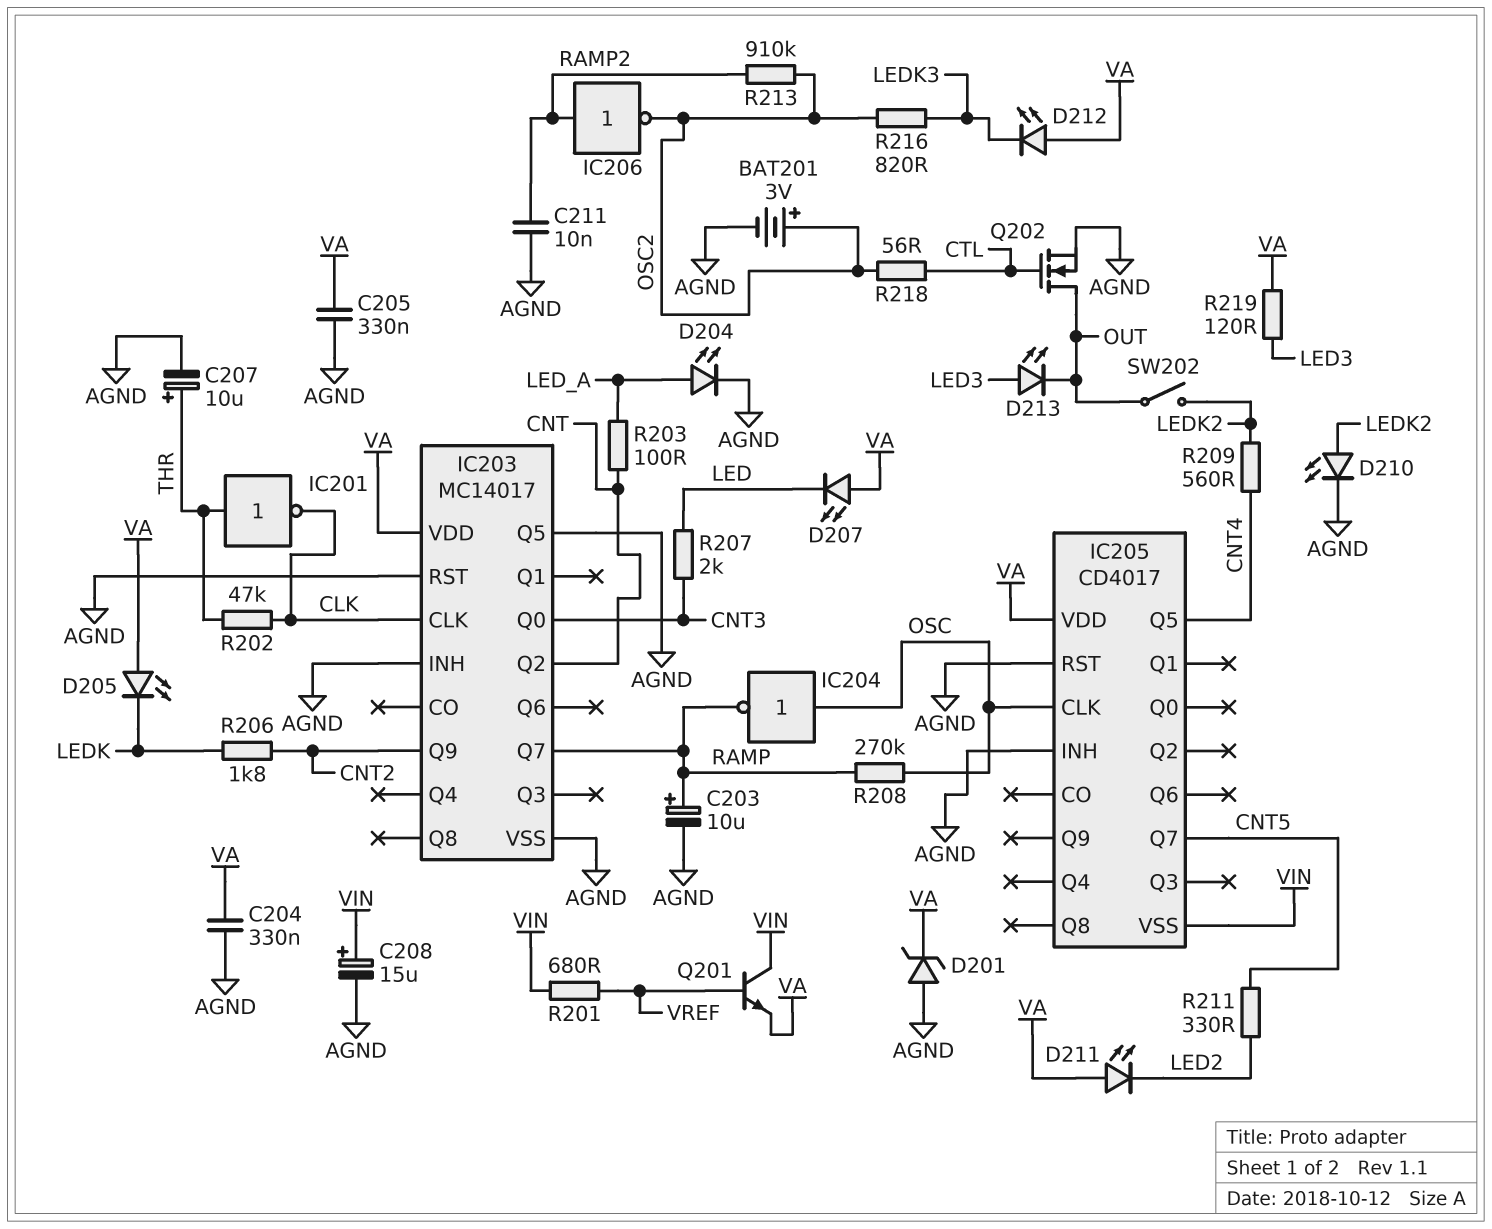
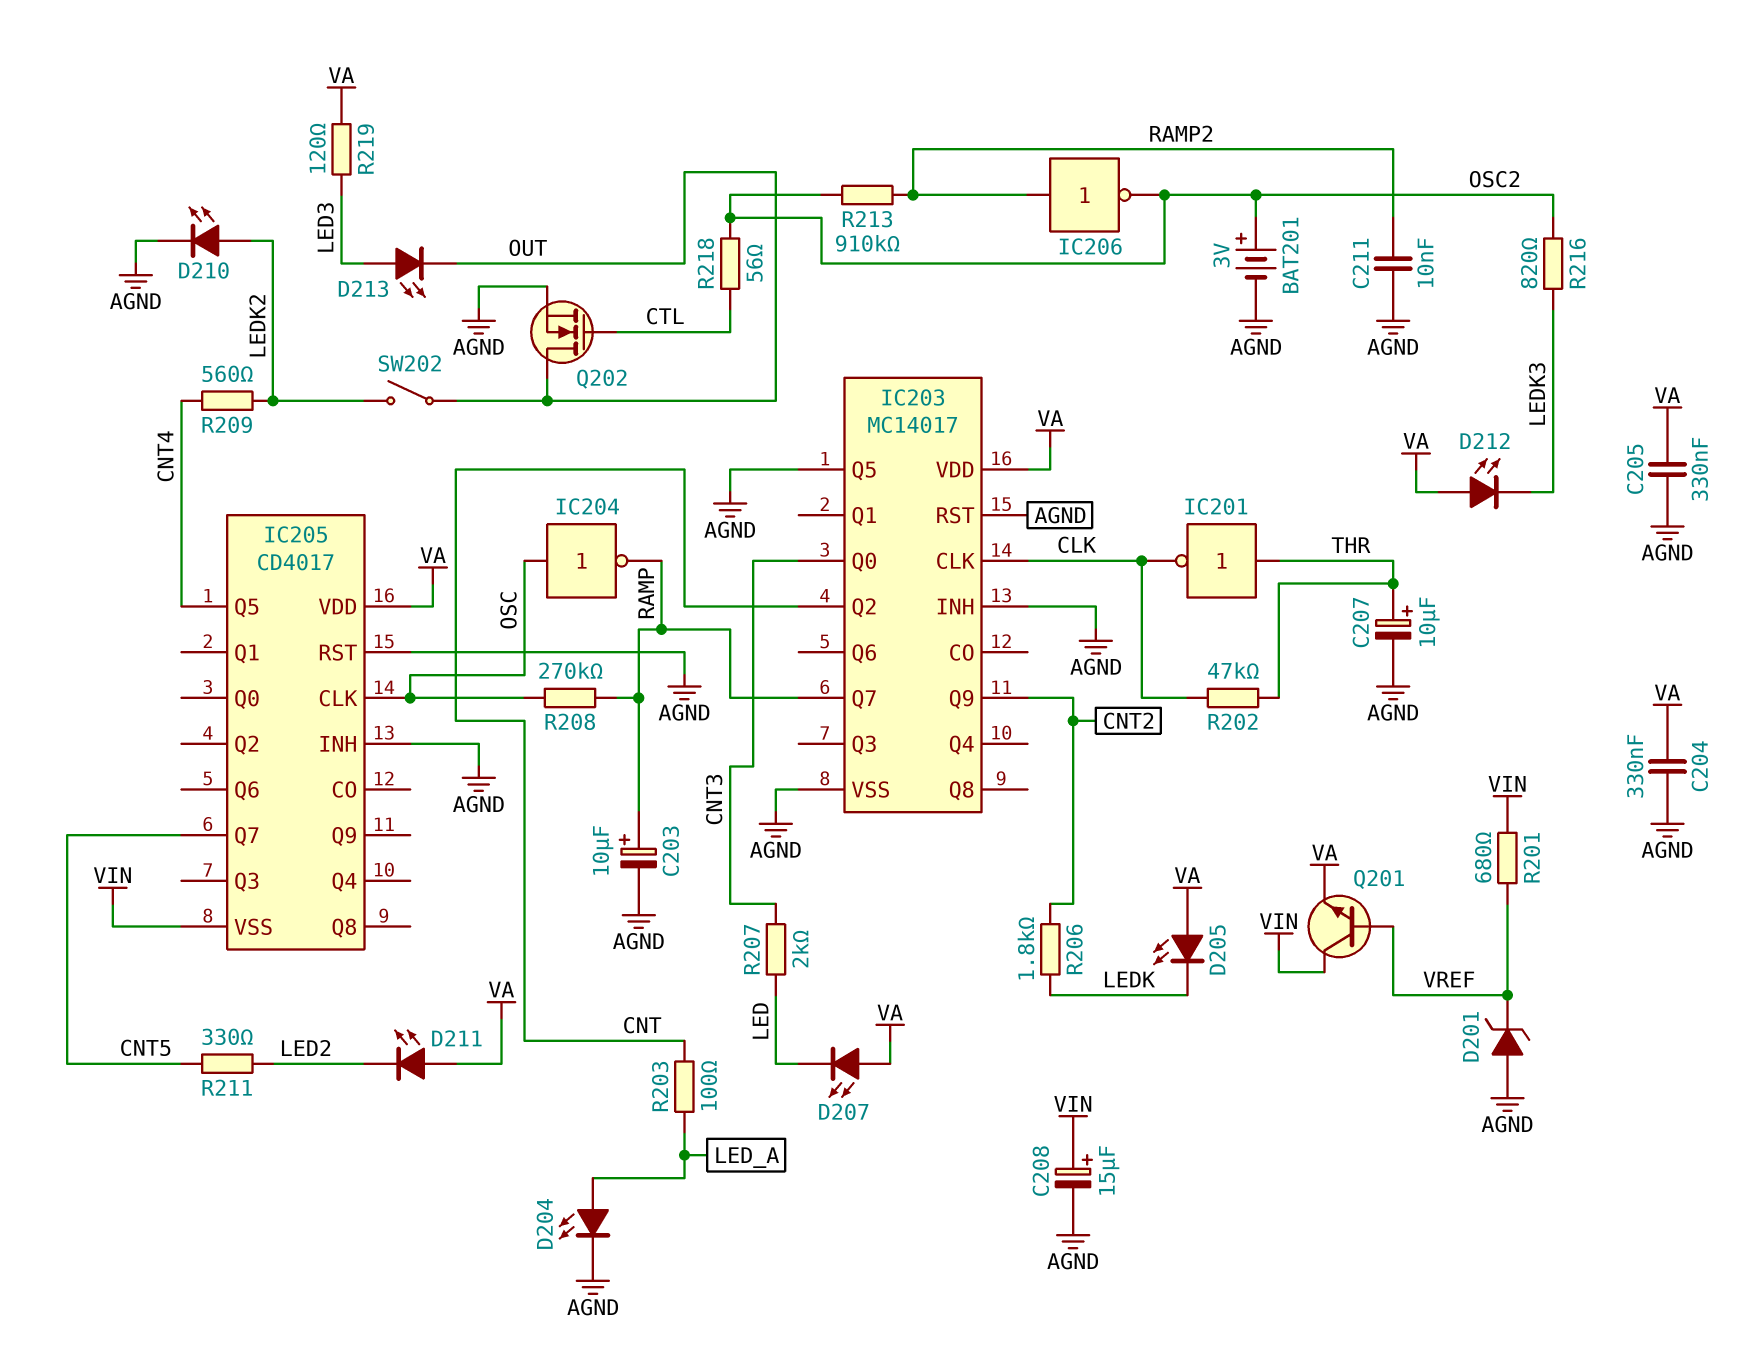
D201: zener (A AGND, K VA) -> zener (A AGND, K VREF)

